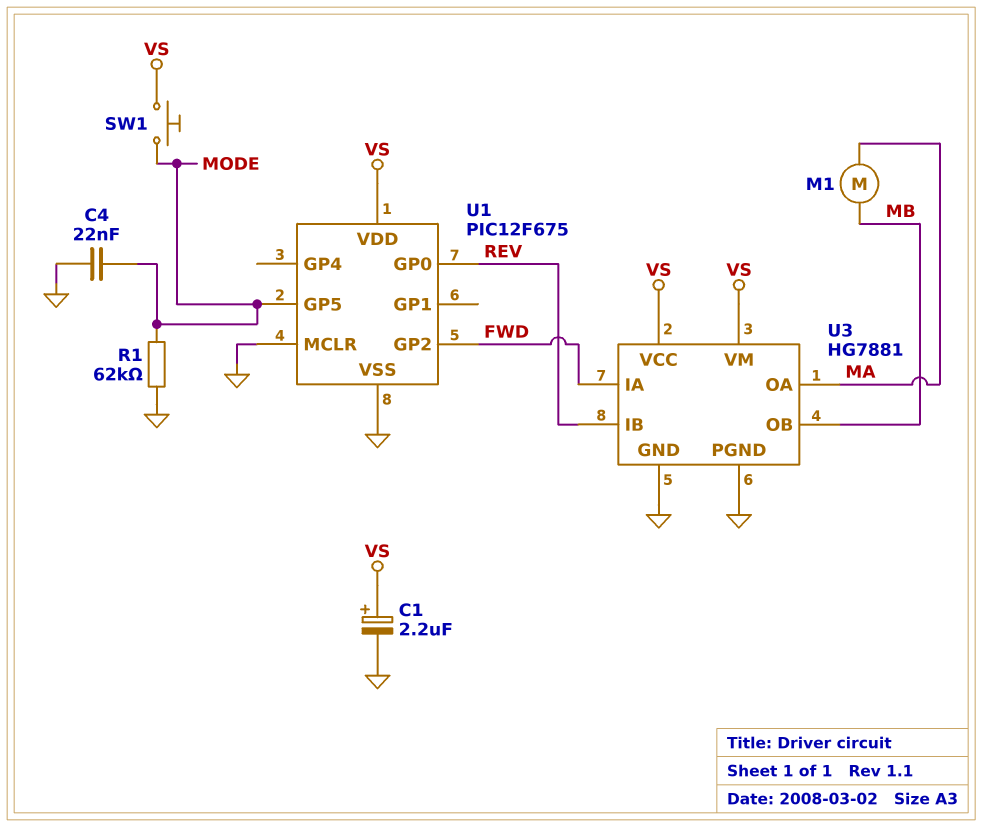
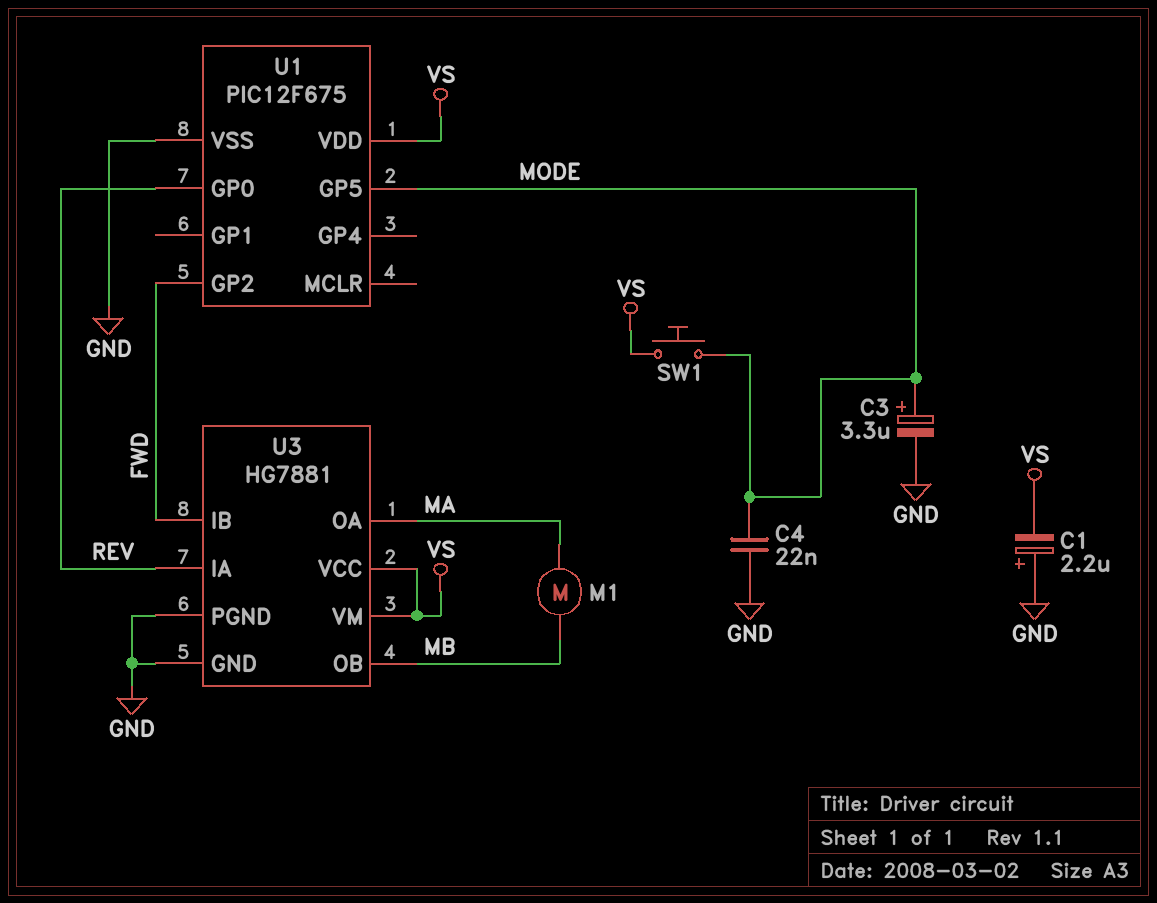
C1: 2.2uF (plus VS, minus GND) -> 2.2uF (plus GND, minus VS)
C3: none -> 3.3uF (plus MODE, minus GND)
R1: 62k (GND, MODE) -> none
U1 pin MCLR: GND -> none
U3 pin IA: FWD -> REV
U3 pin IB: REV -> FWD

